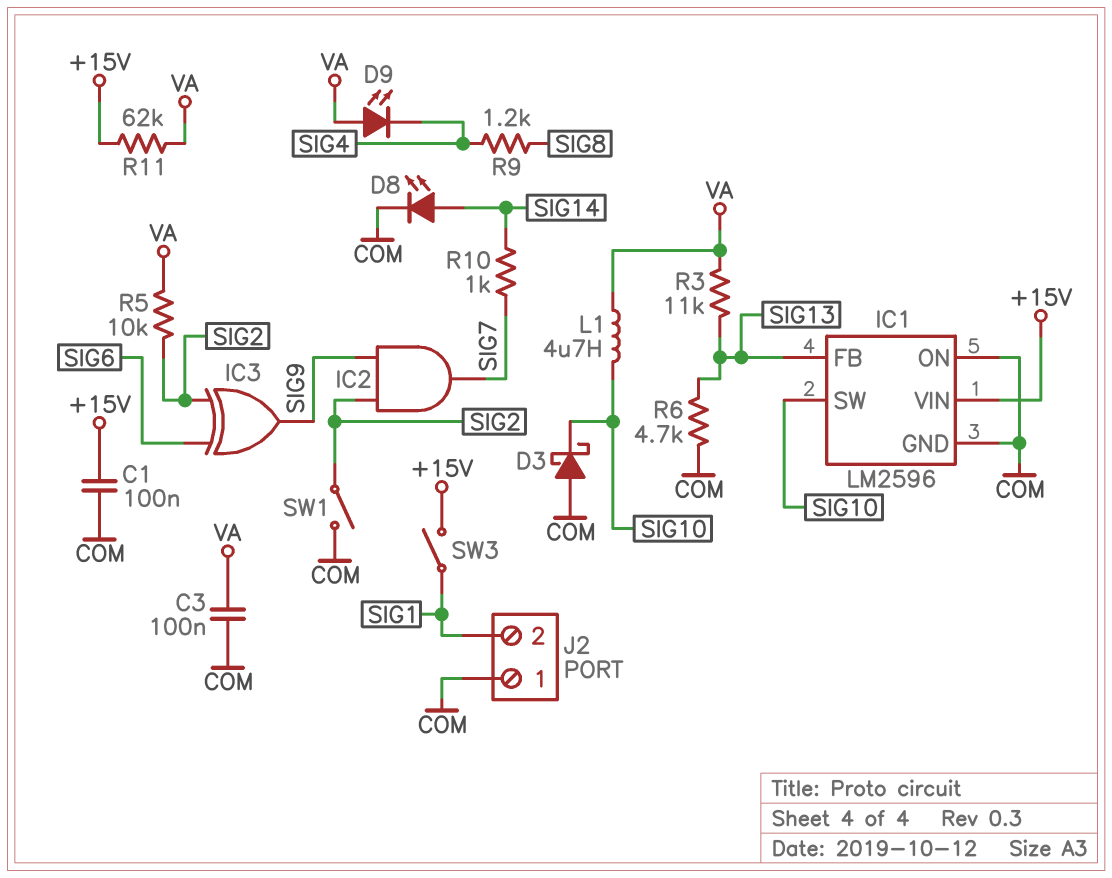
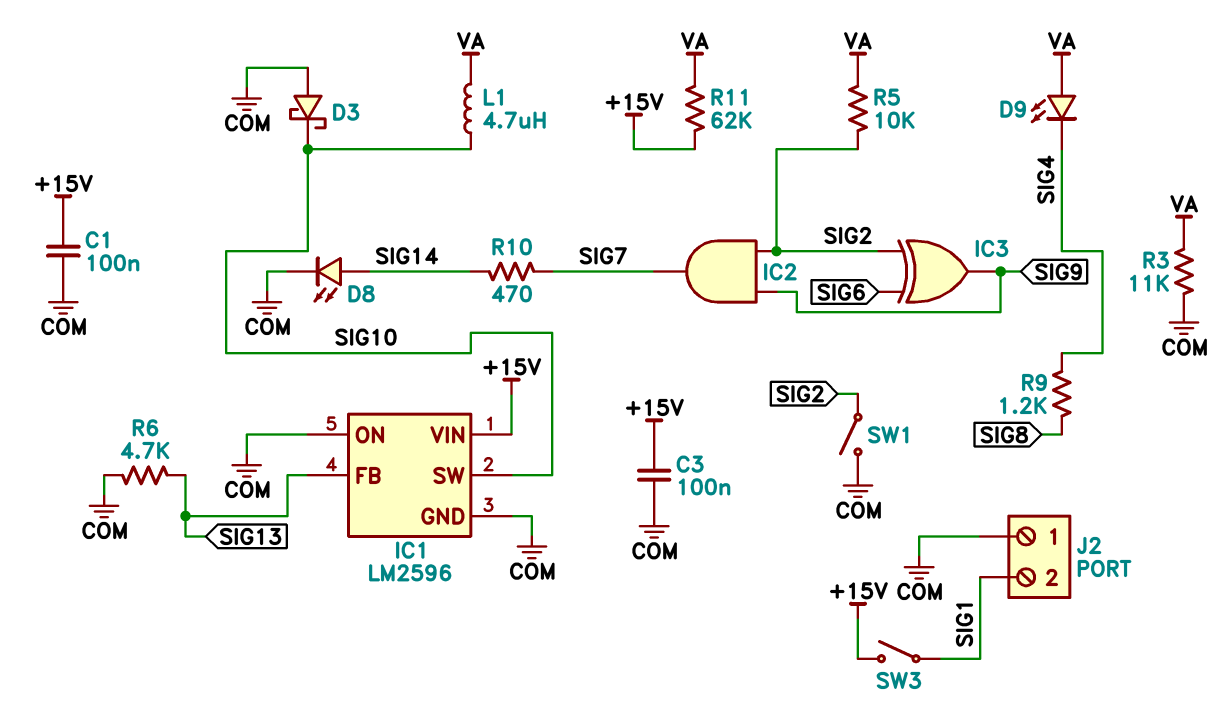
C3: 100nF (COM, VA) -> 100nF (+15V, COM)
R3: 11k (SIG13, VA) -> 11k (COM, VA)
R10: 1k (SIG7, SIG14) -> 470 (SIG7, SIG14)

